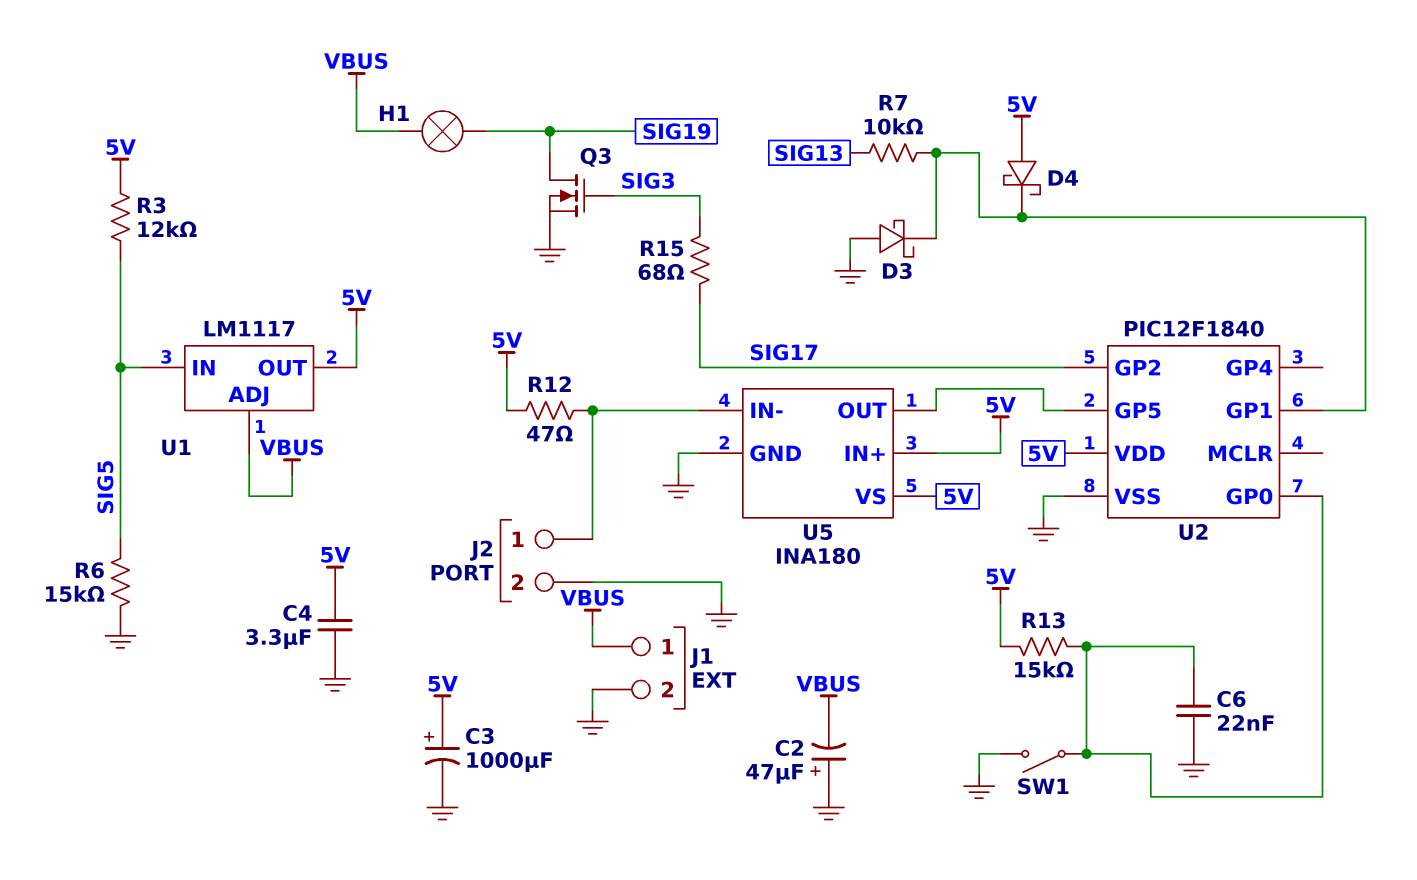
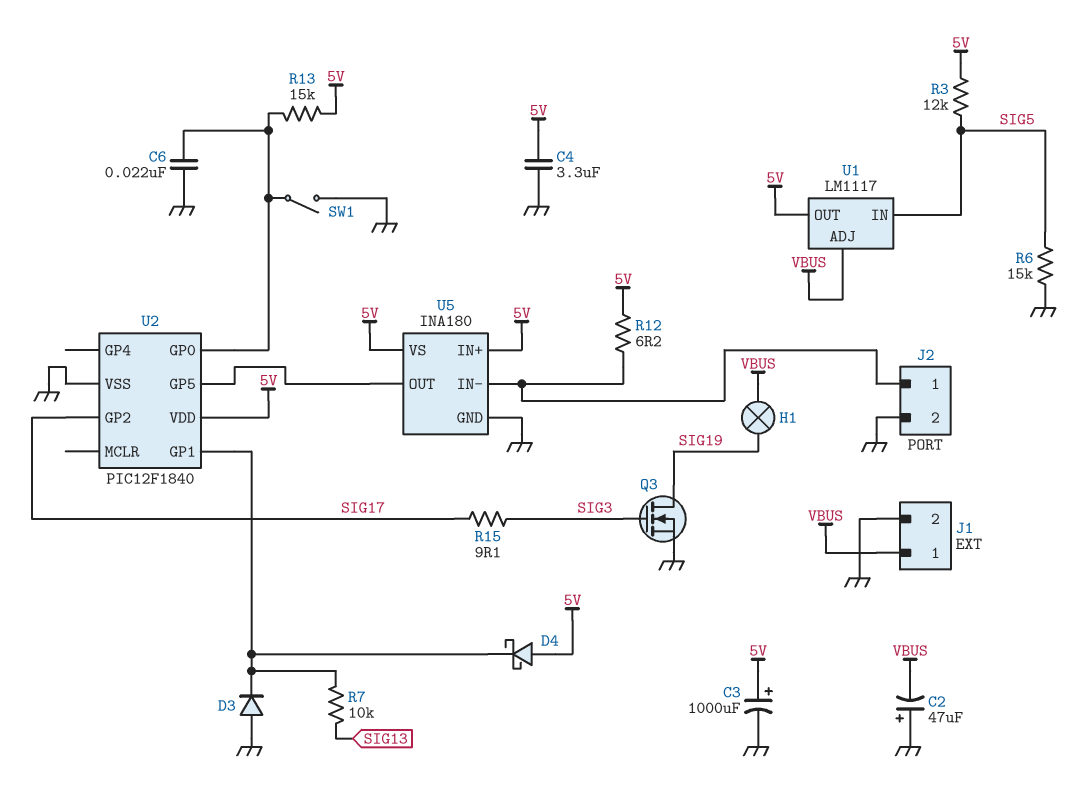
D3: schottky (A GND, K U2/GP1) -> diode (A GND, K U2/GP1)
R12: 47 (5V, J2/1) -> 6.2 (5V, J2/1)
R15: 68 (SIG3, SIG17) -> 9.1 (SIG3, SIG17)

